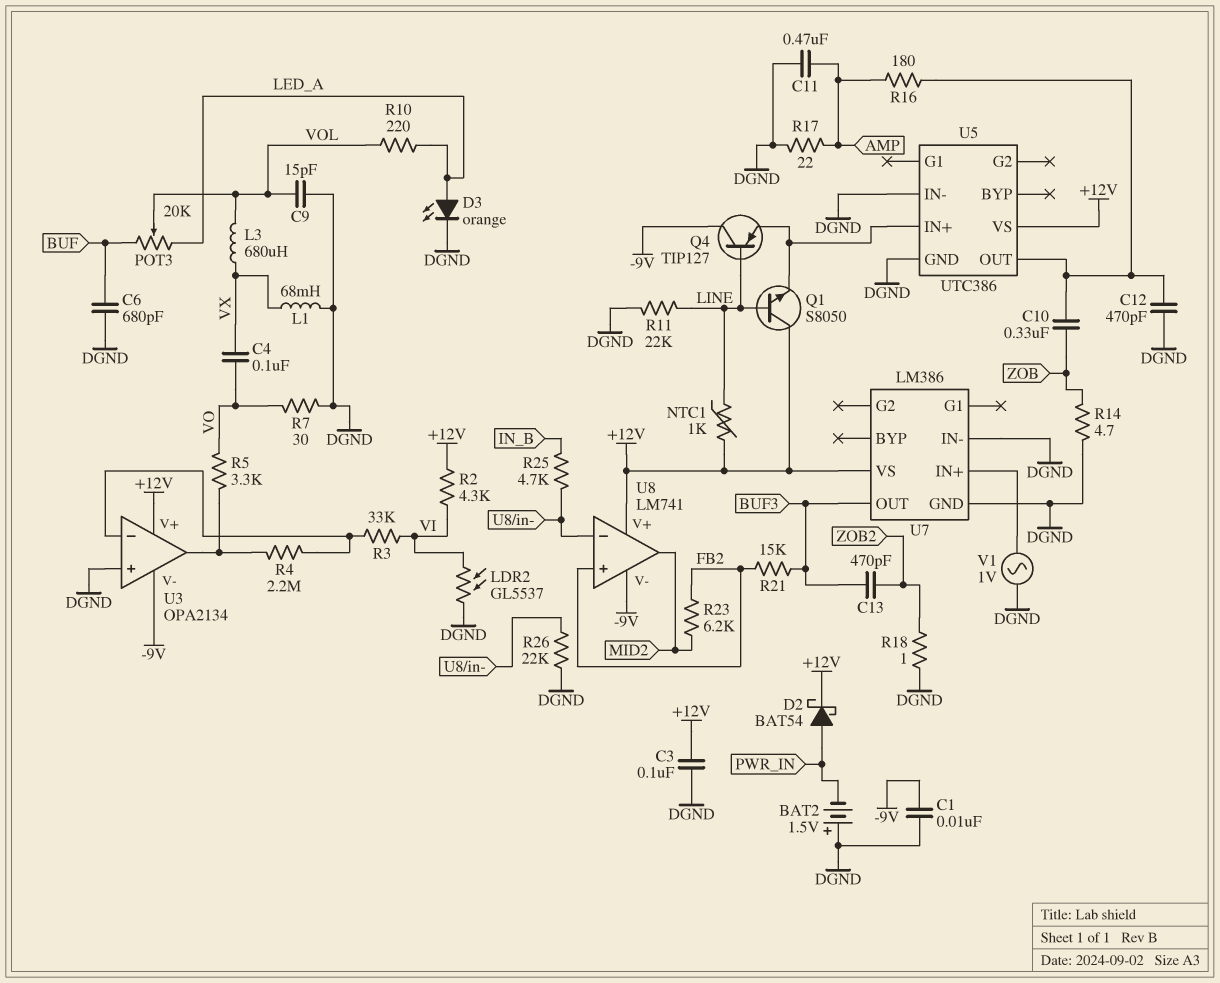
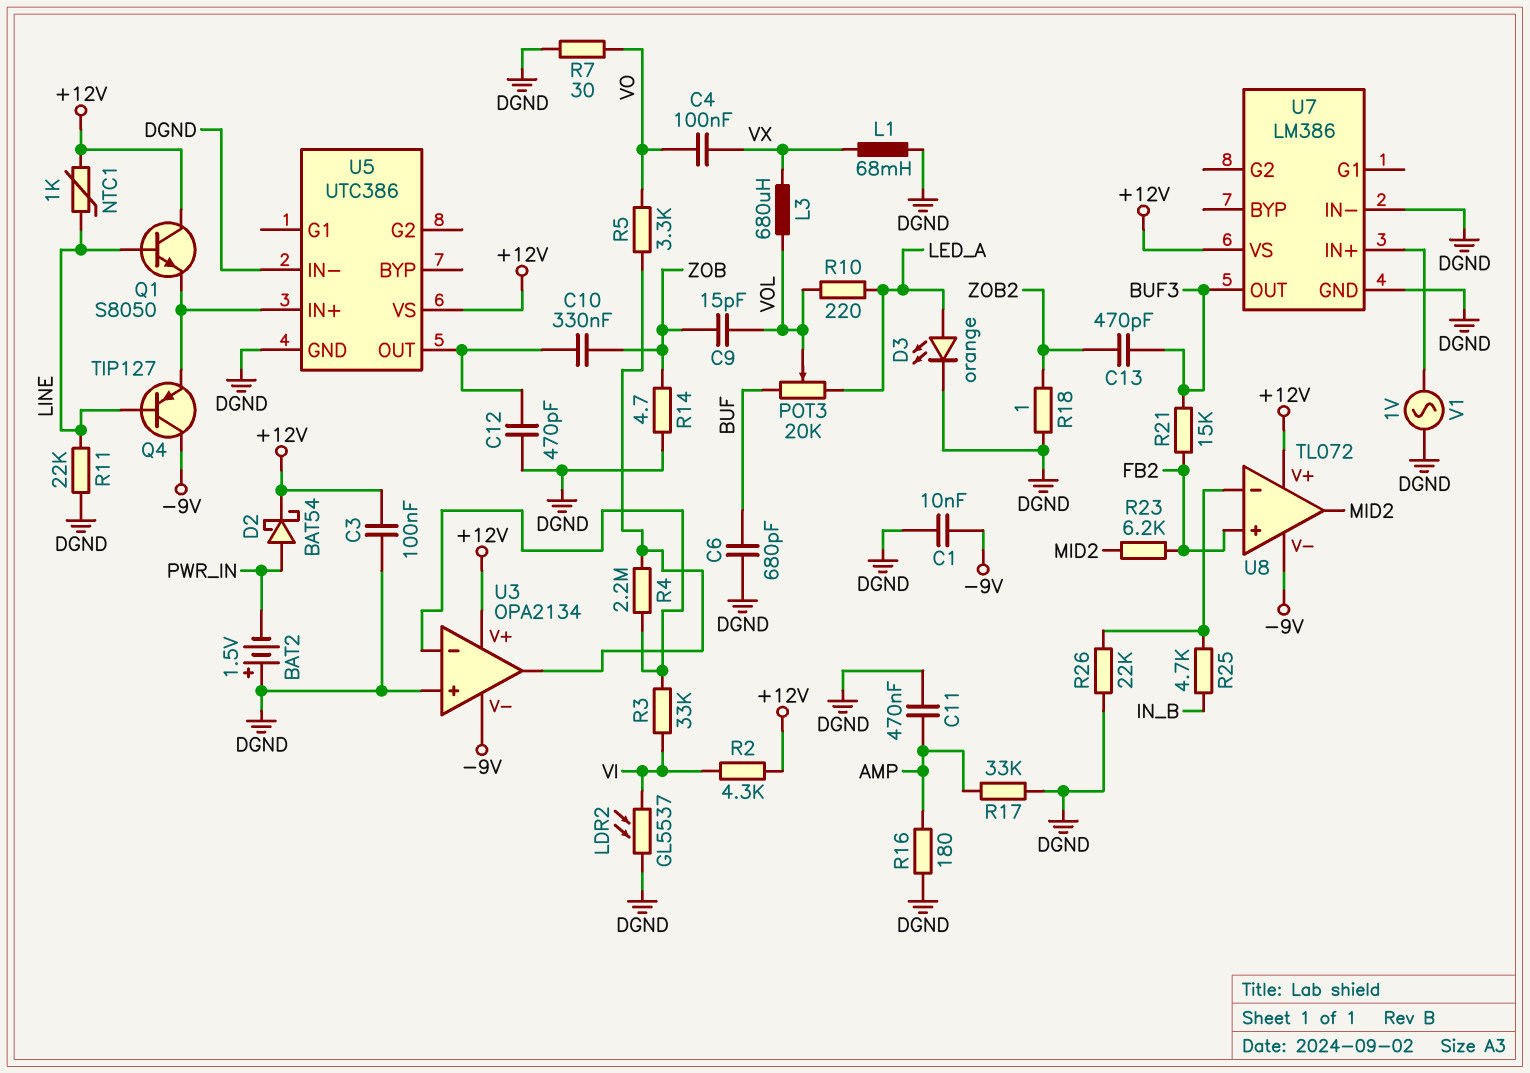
C9: 15pF (DGND, VOL) -> 15pF (VOL, ZOB)
R16: 180 (AMP, U5/OUT) -> 180 (AMP, DGND)
R17: 22 (AMP, DGND) -> 33k (AMP, DGND)
U8: LM741 -> TL072

